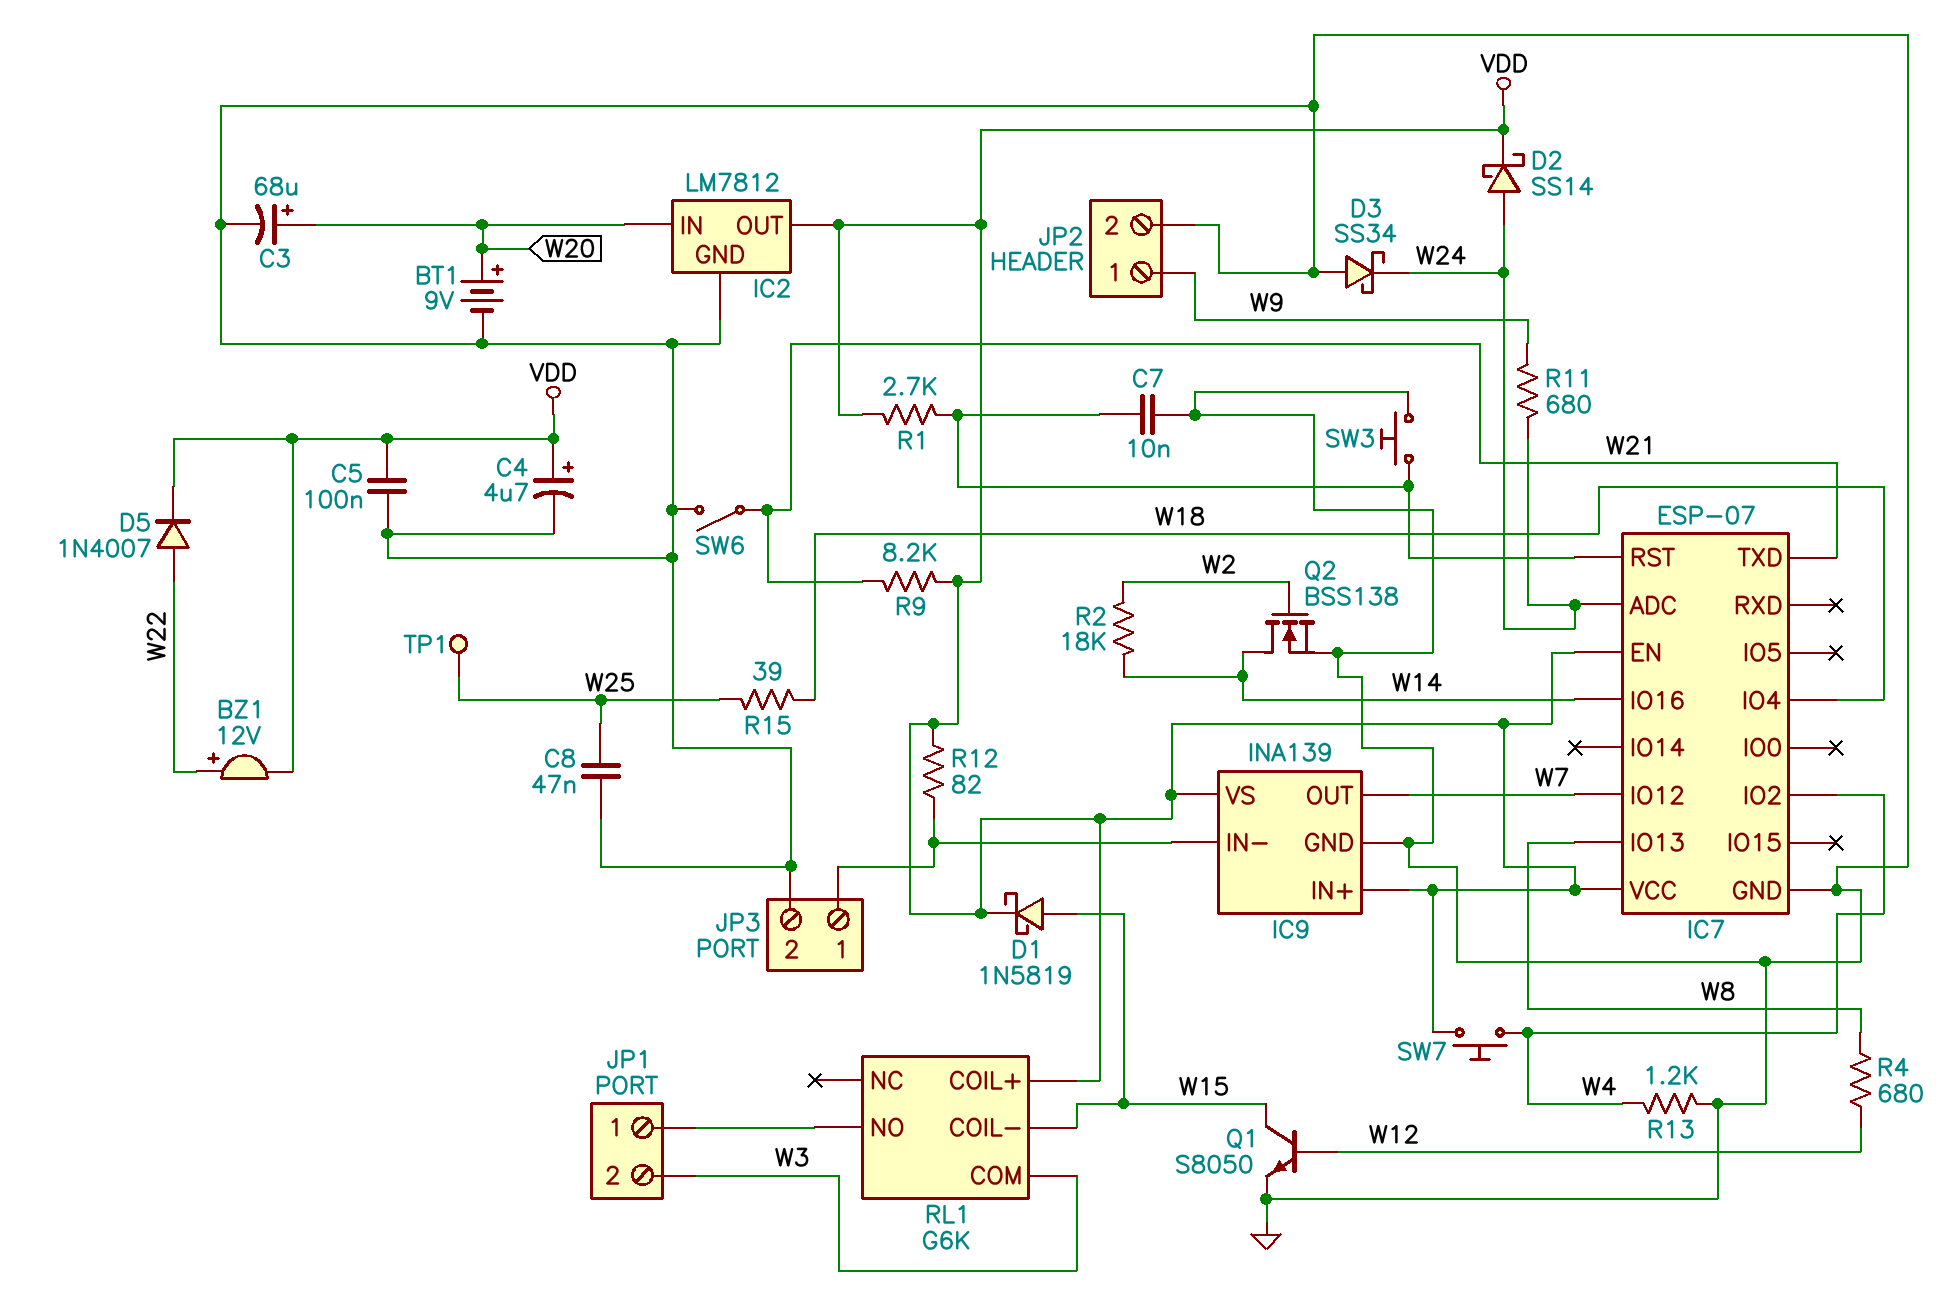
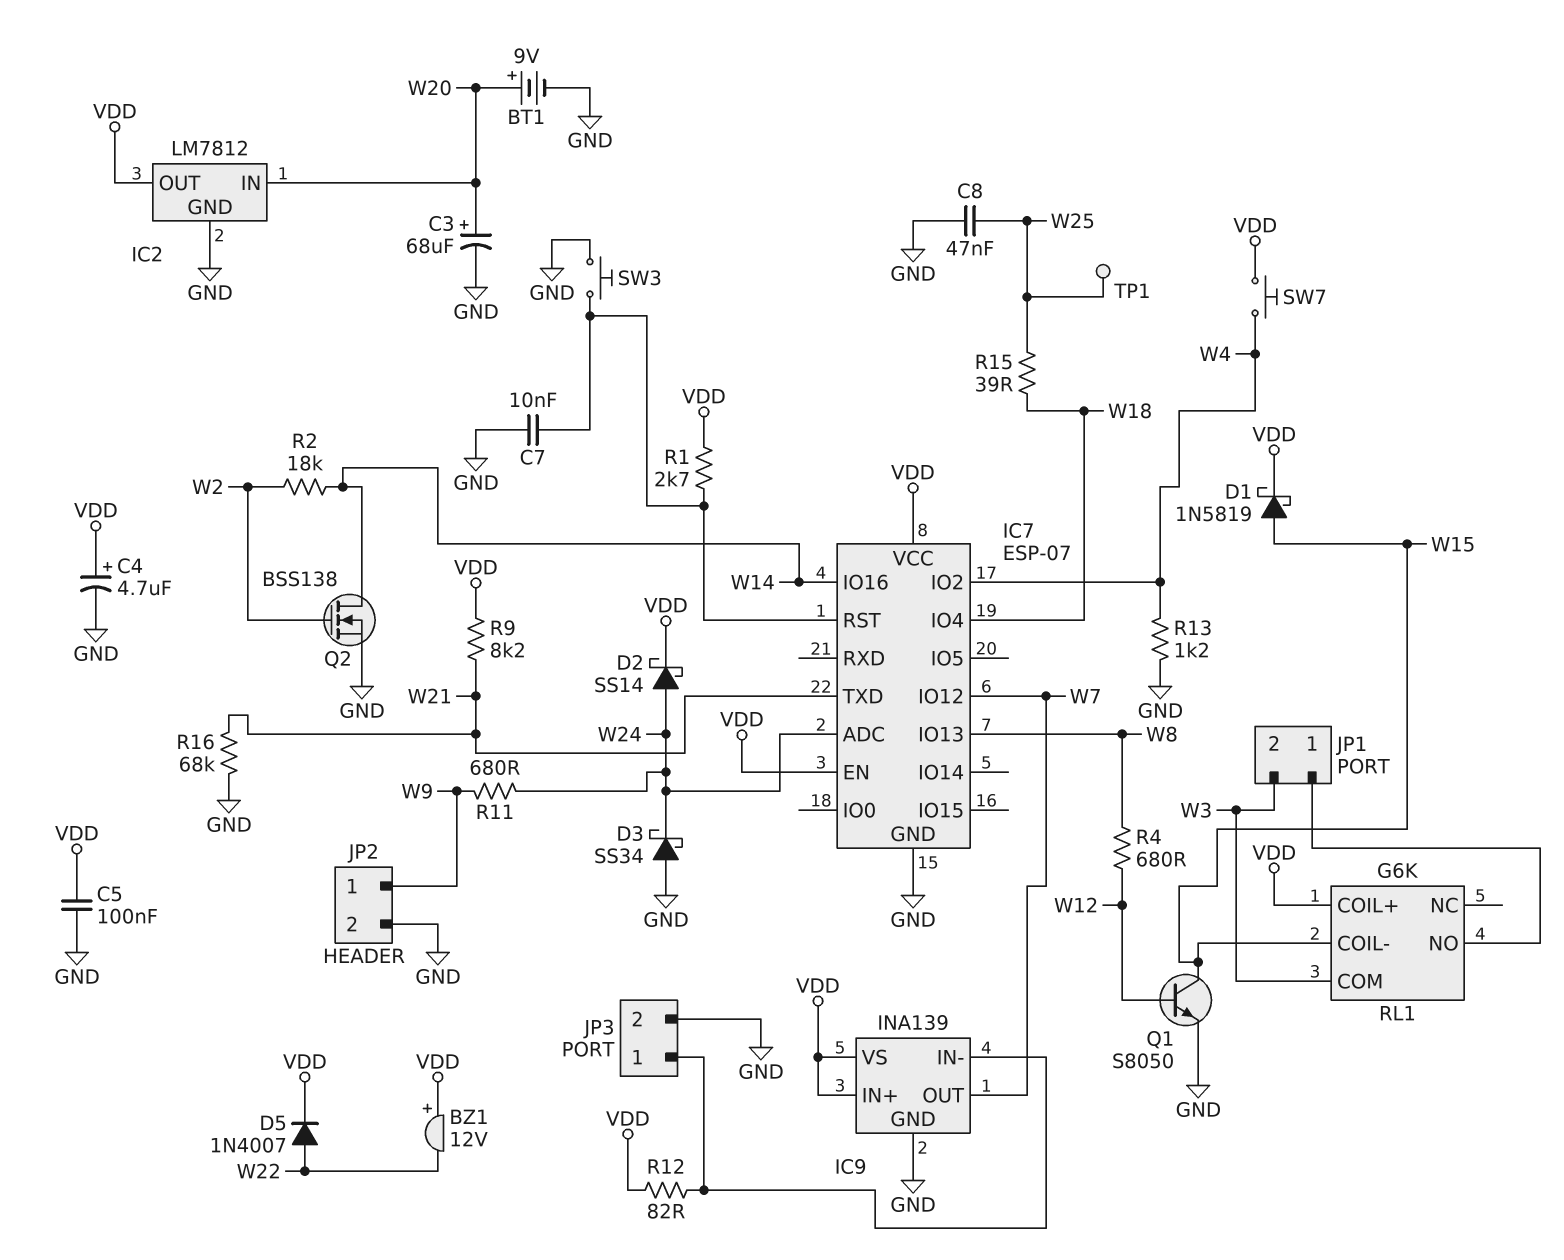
BZ1: buzzer 12V (plus W22, minus VDD) -> buzzer 12V (plus VDD, minus W22)
R16: none -> 68k (GND, W21)
SW6: switch (GND, W21) -> none

